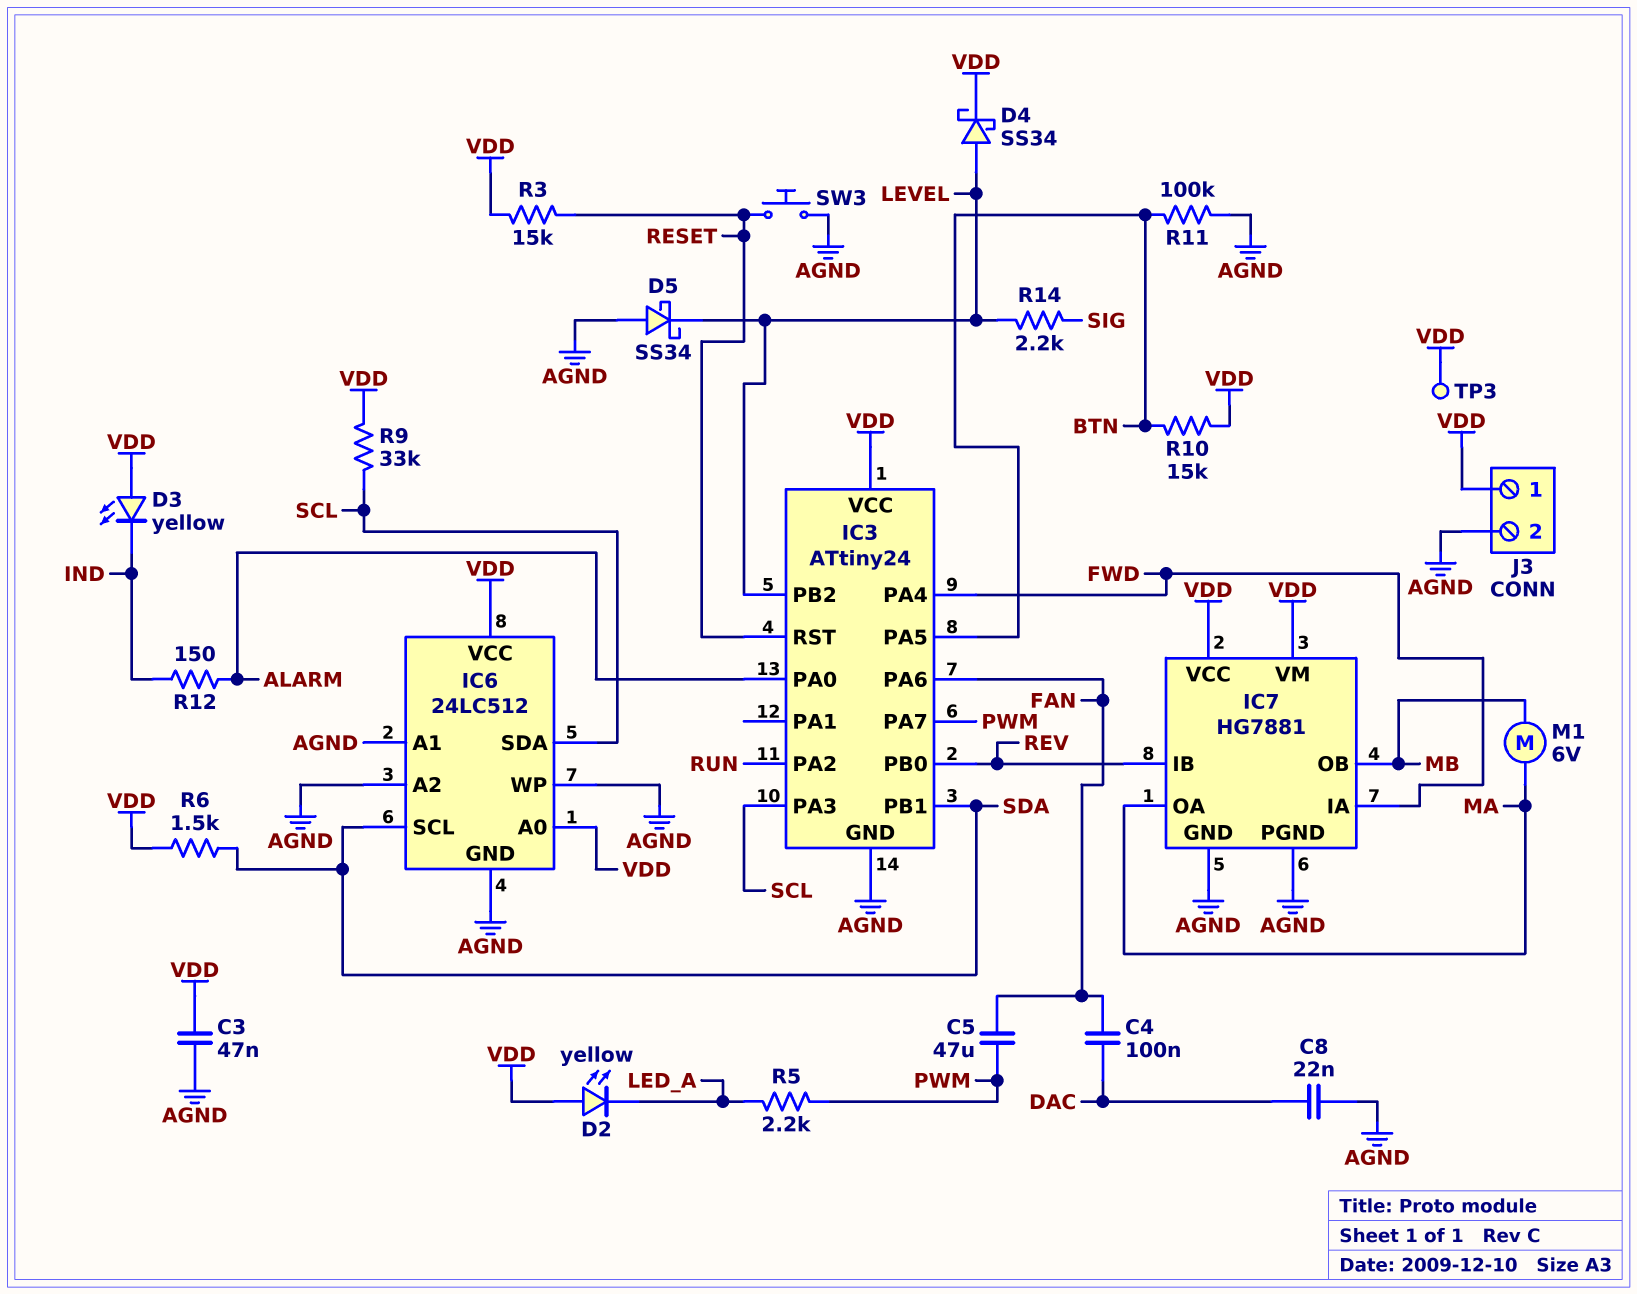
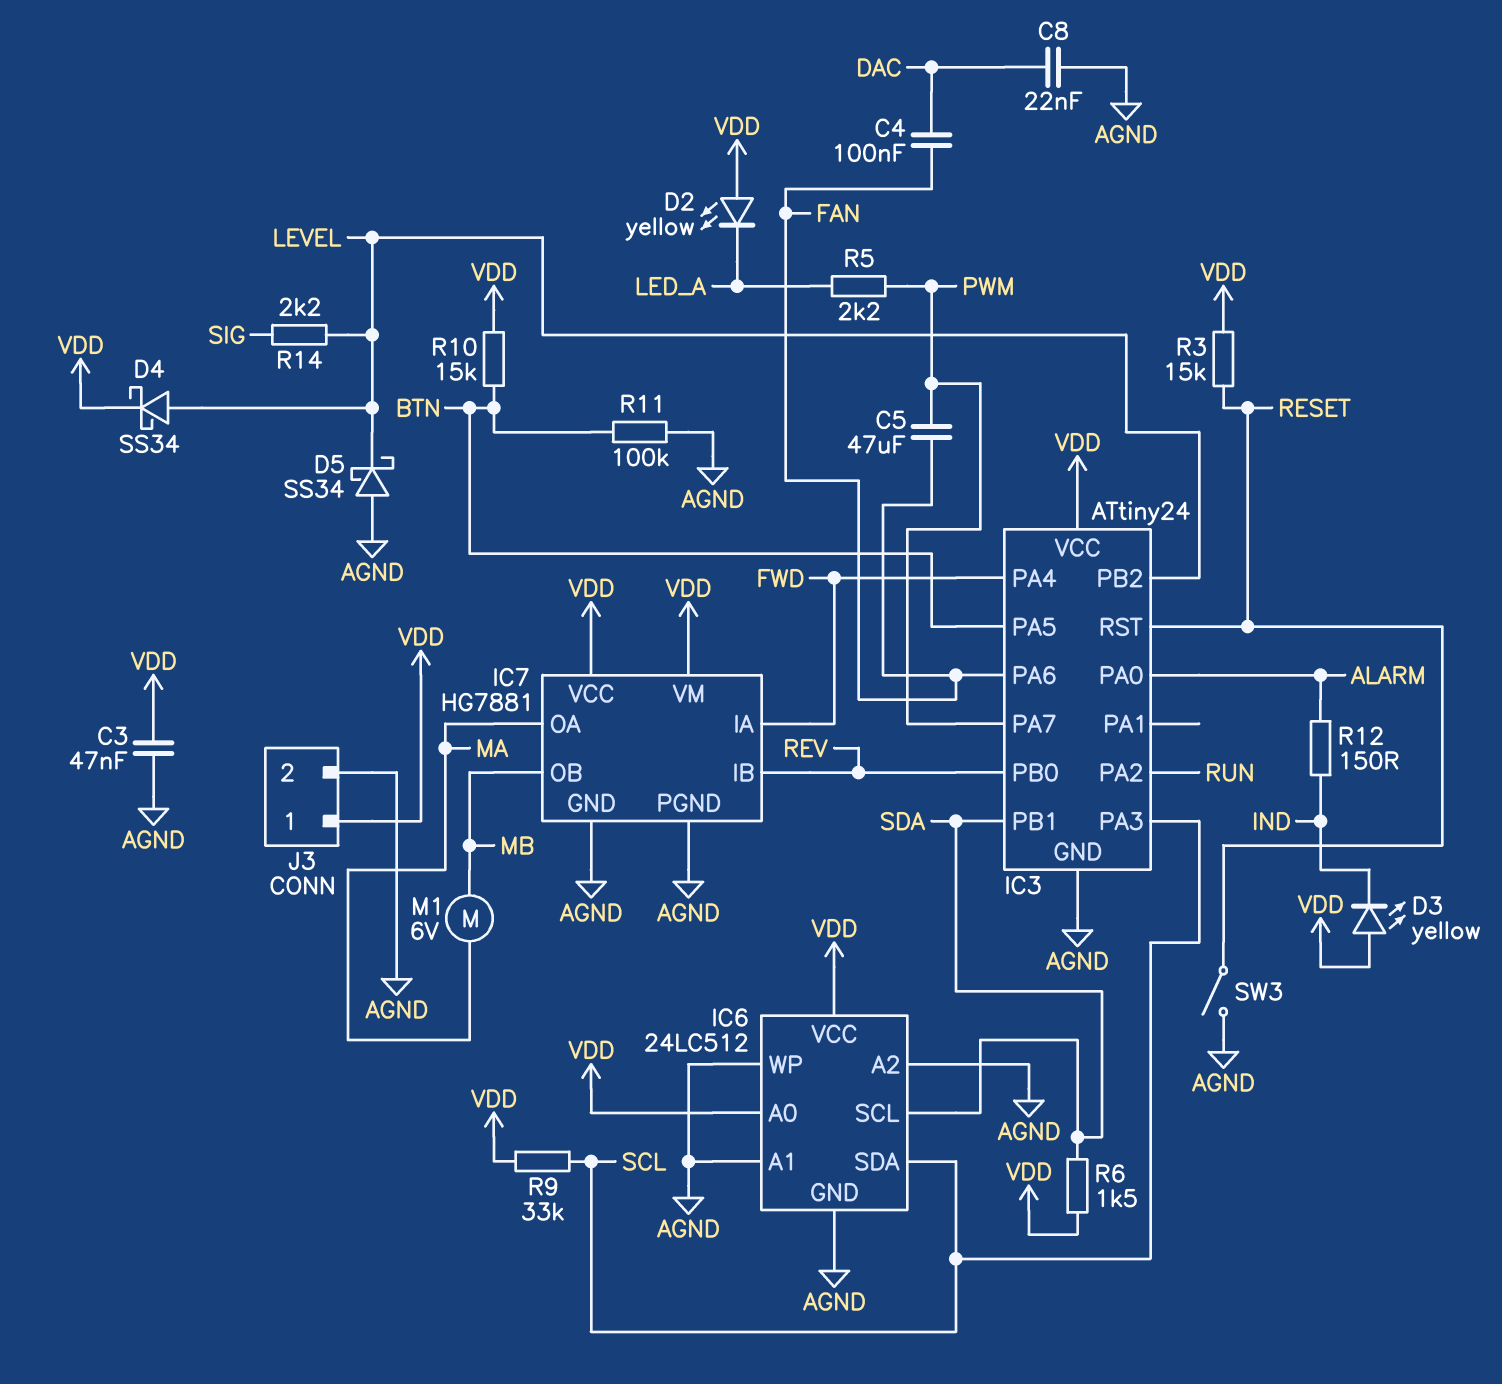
SW3: button (AGND, RESET) -> switch (AGND, RESET)
TP3: test point (VDD) -> none

